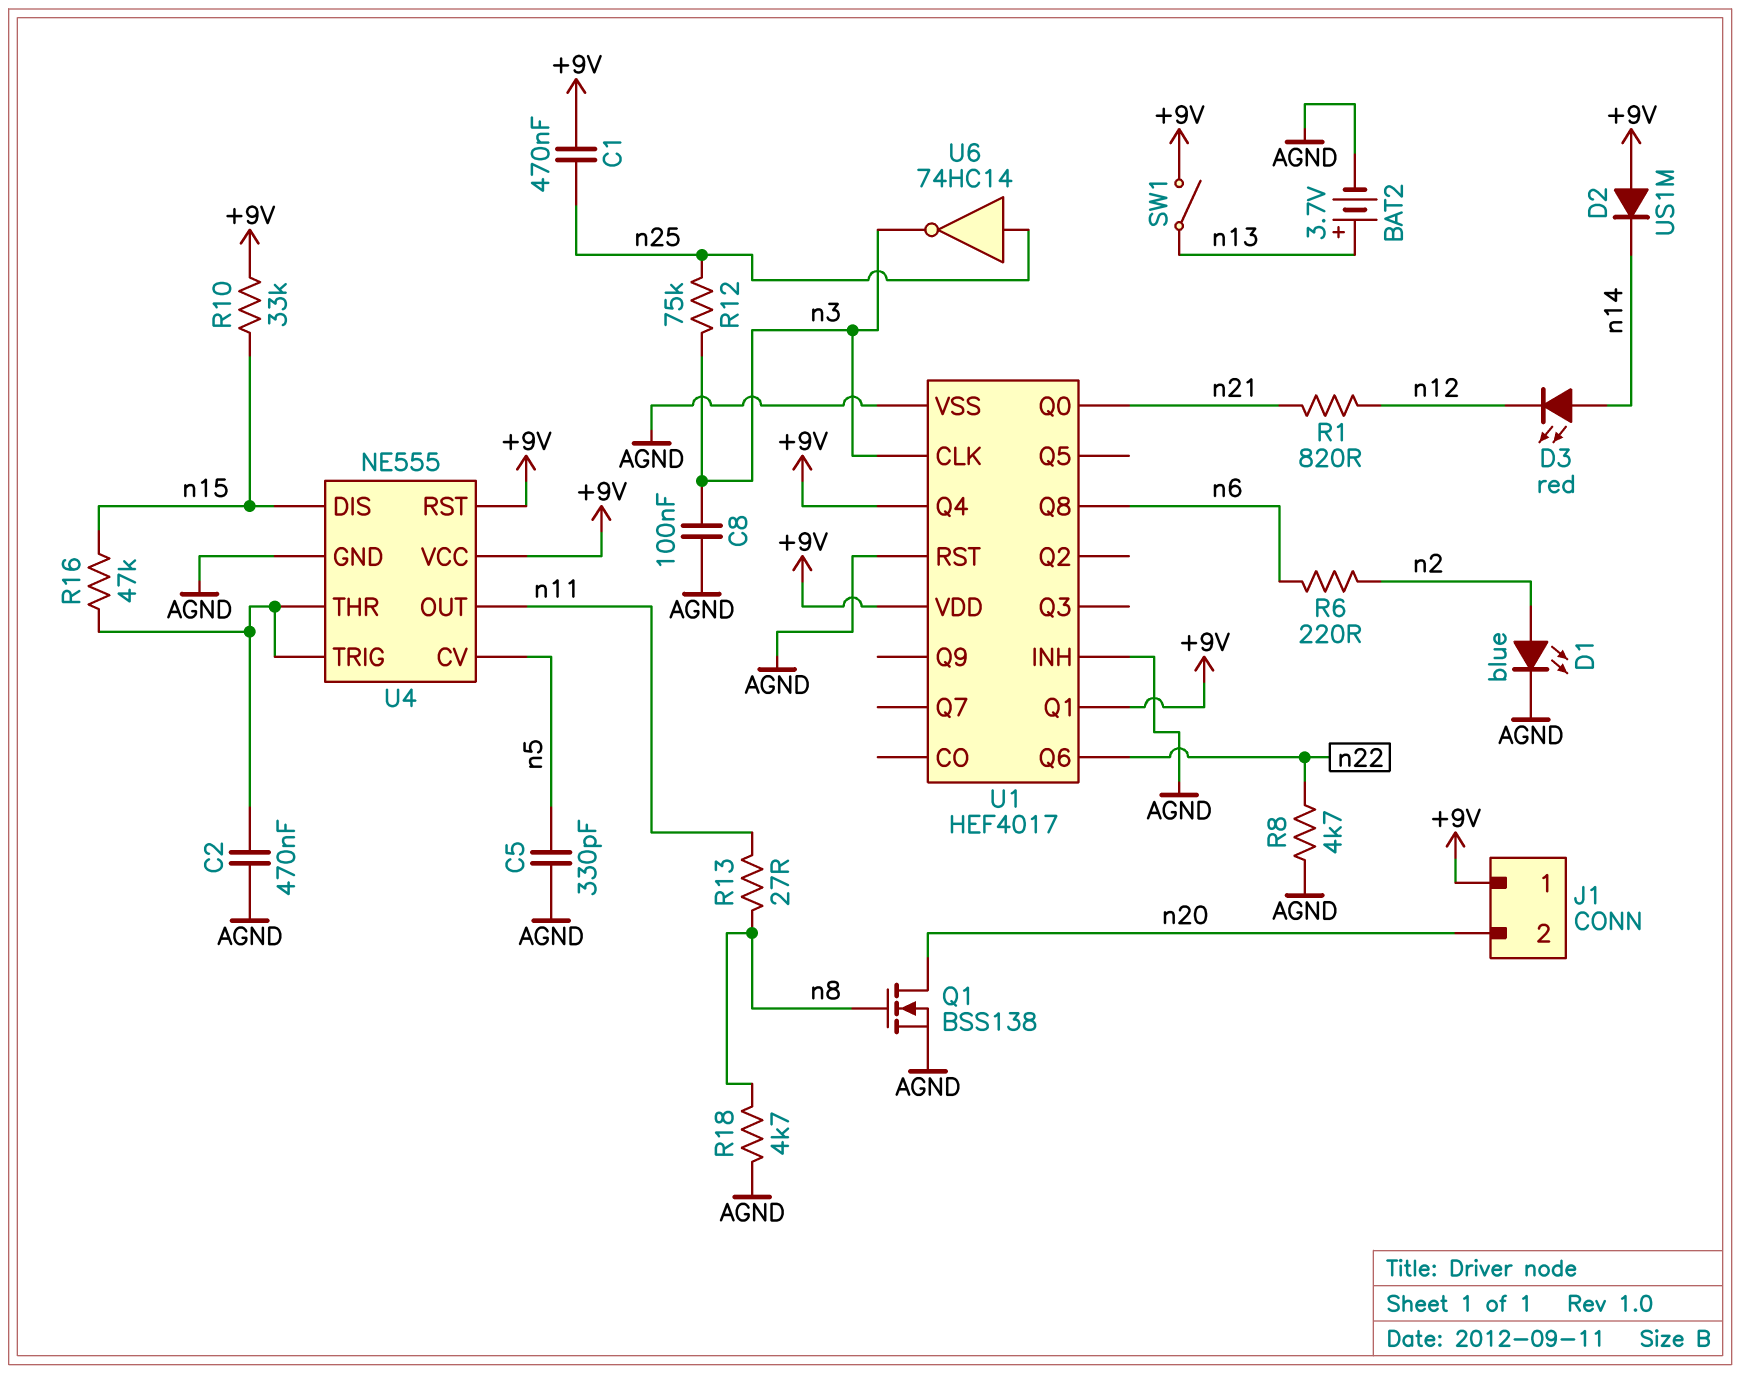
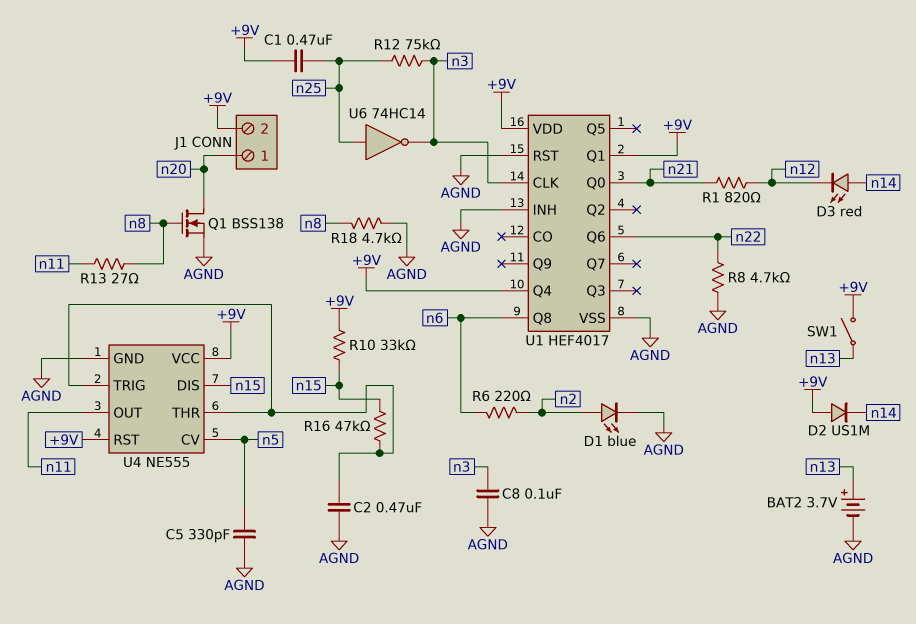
J1 pin 1: +9V -> n20
J1 pin 2: n20 -> +9V

